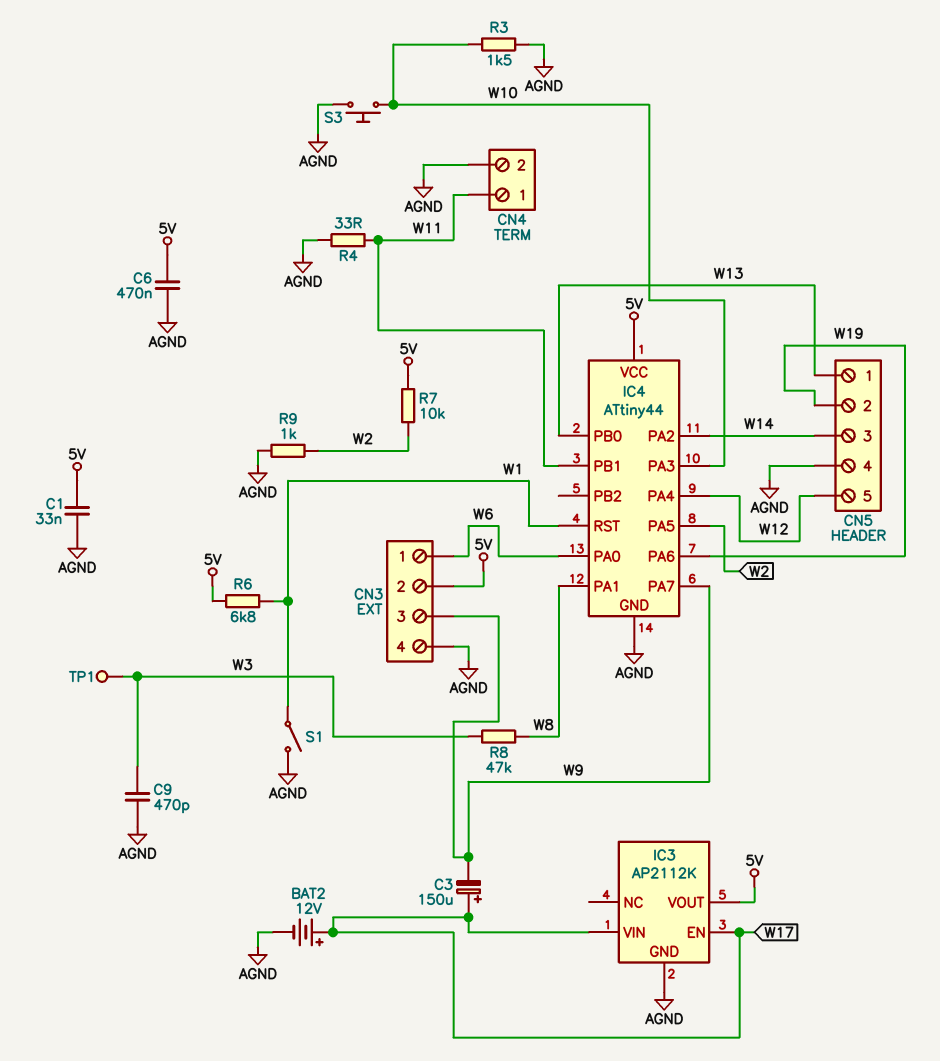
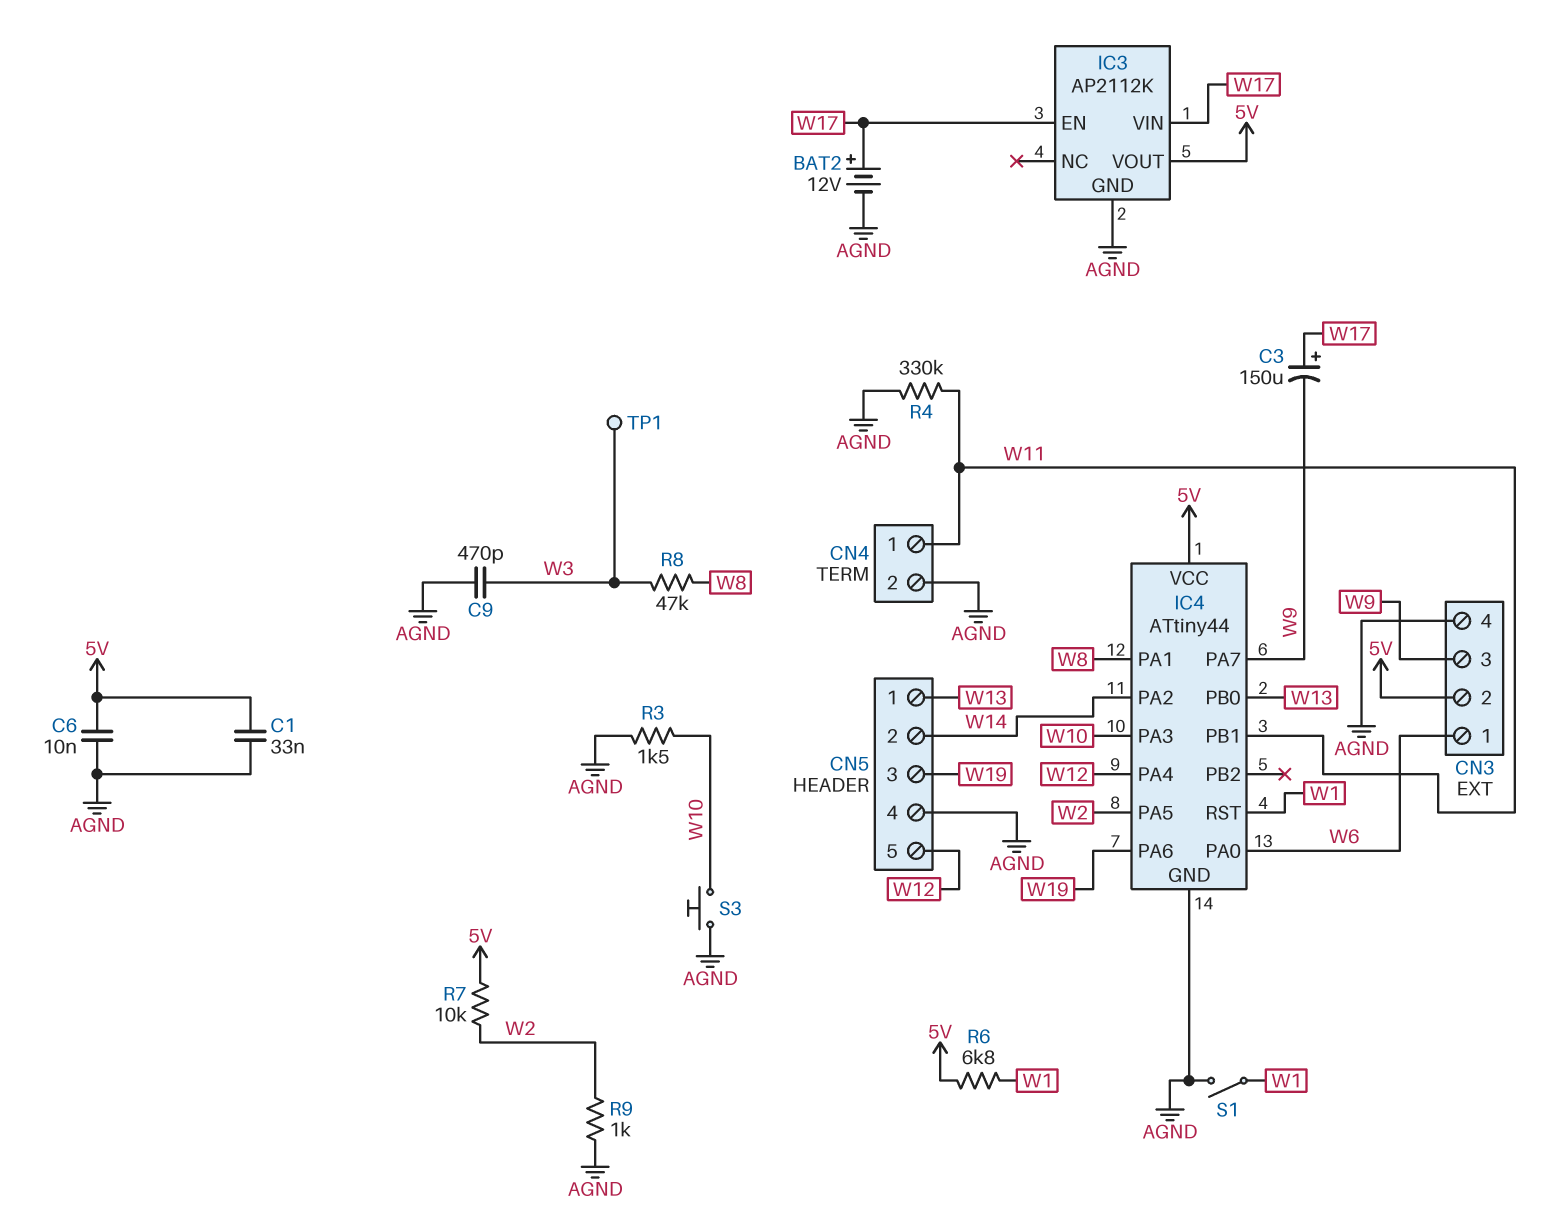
C6: 470nF (5V, AGND) -> 10nF (5V, AGND)
CN5 pin 2: W19 -> W14
CN5 pin 3: W14 -> W19
R4: 33 (AGND, W11) -> 330k (AGND, W11)

